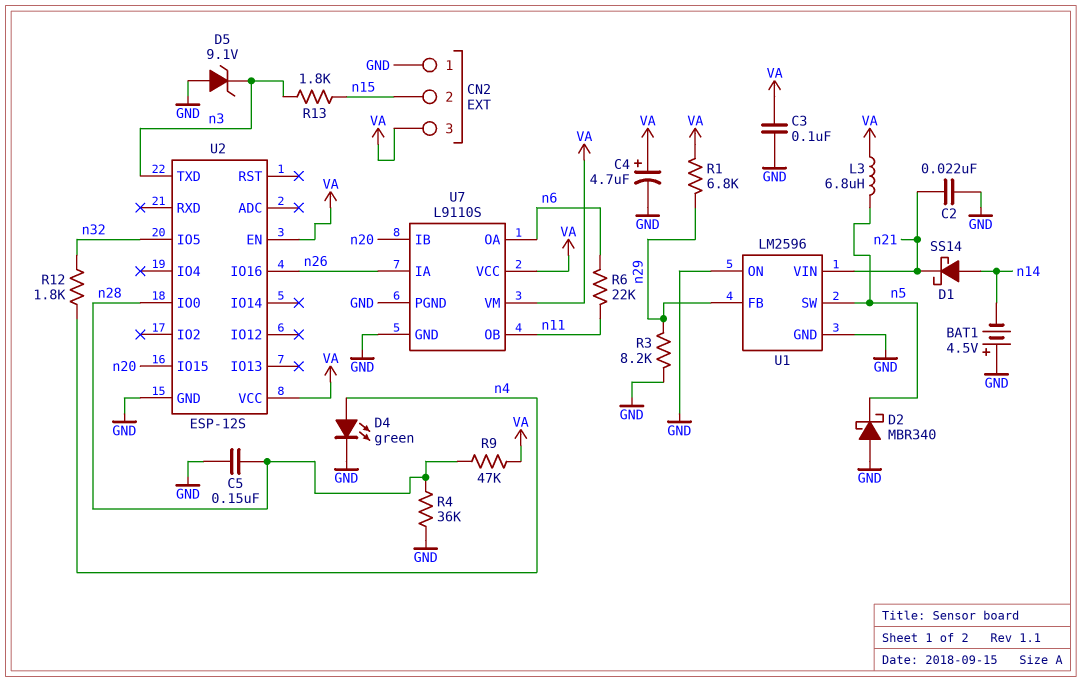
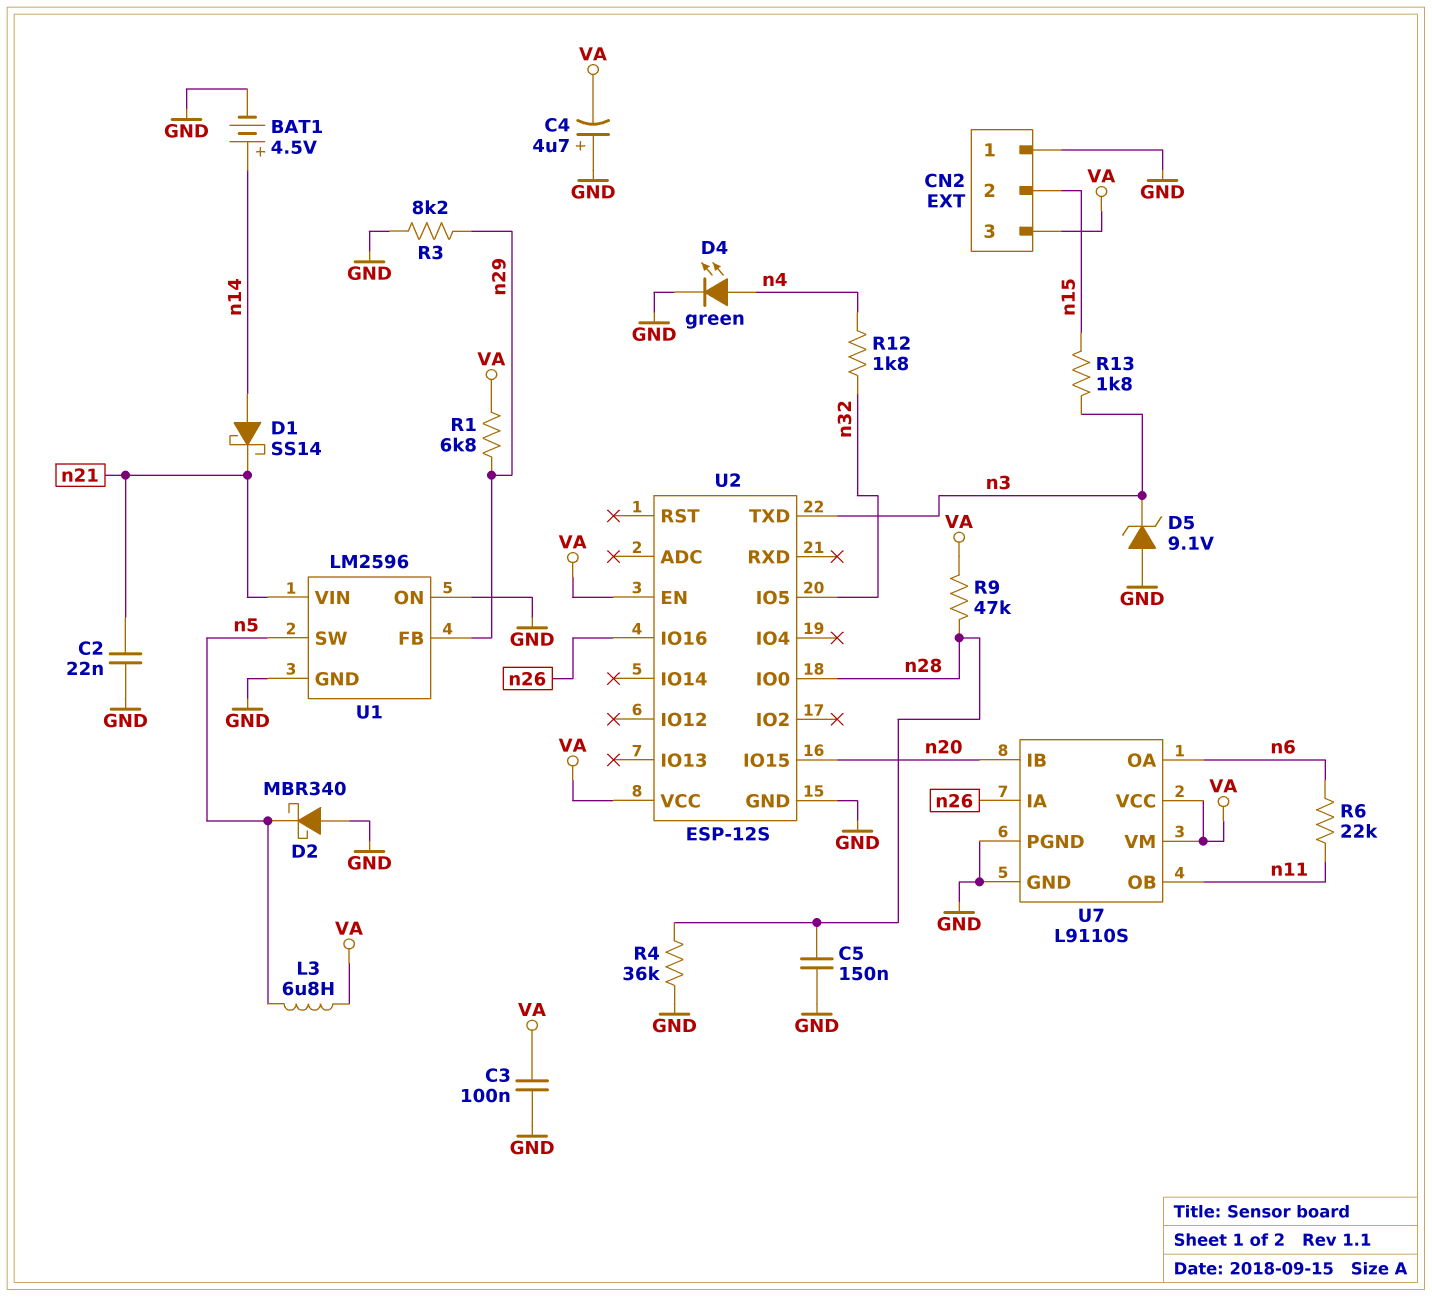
BAT1: 4.5V (plus GND, minus n14) -> 4.5V (plus n14, minus GND)
C4: 4.7uF (plus VA, minus GND) -> 4.7uF (plus GND, minus VA)

